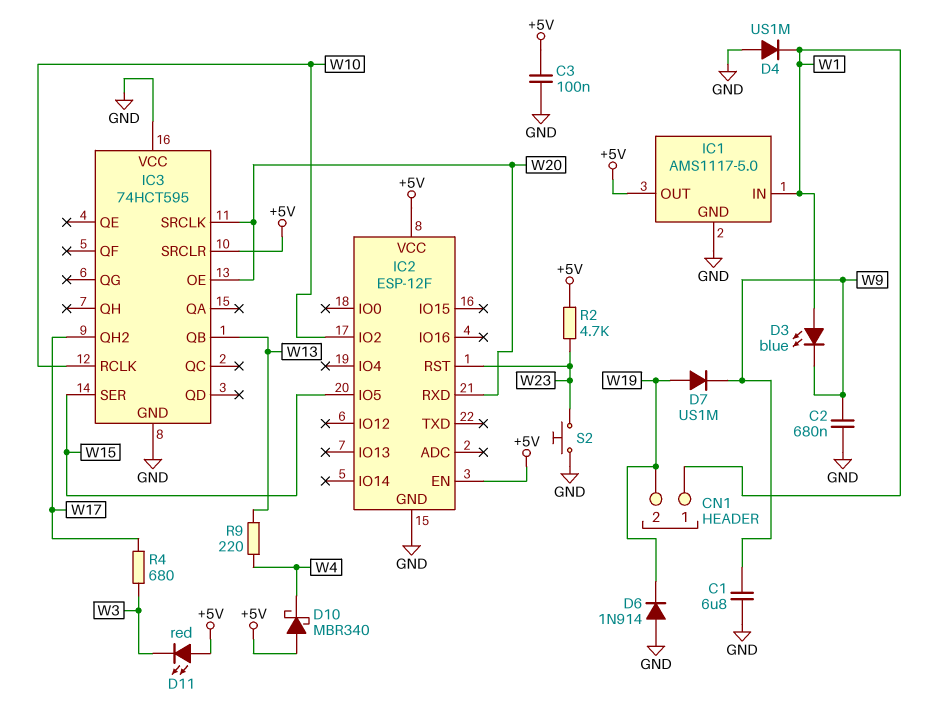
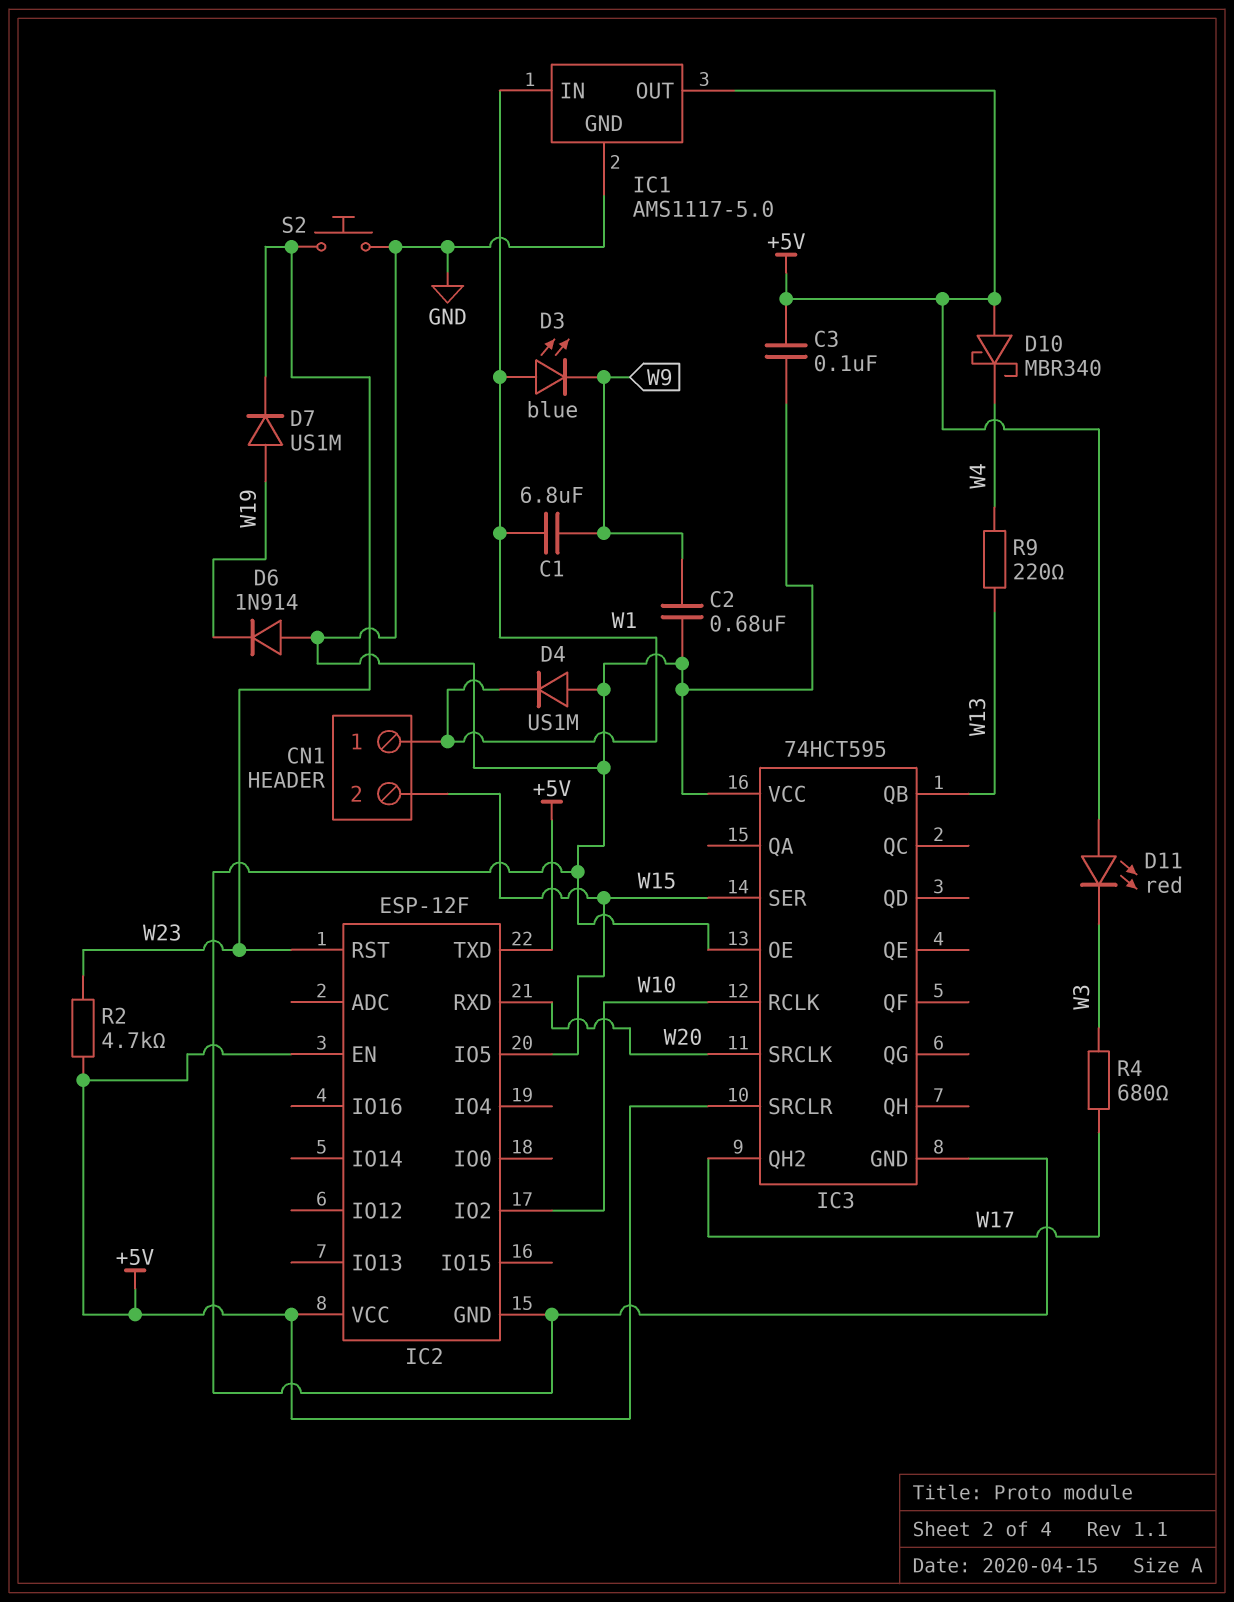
C1: 6.8uF (GND, W9) -> 6.8uF (W1, W9)
CN1 pin 2: W19 -> W15
D7: diode US1M (A W19, K W9) -> diode US1M (A W19, K W23)
IC2 pin TXD: none -> +5V
IC3 pin OE: W20 -> GND

